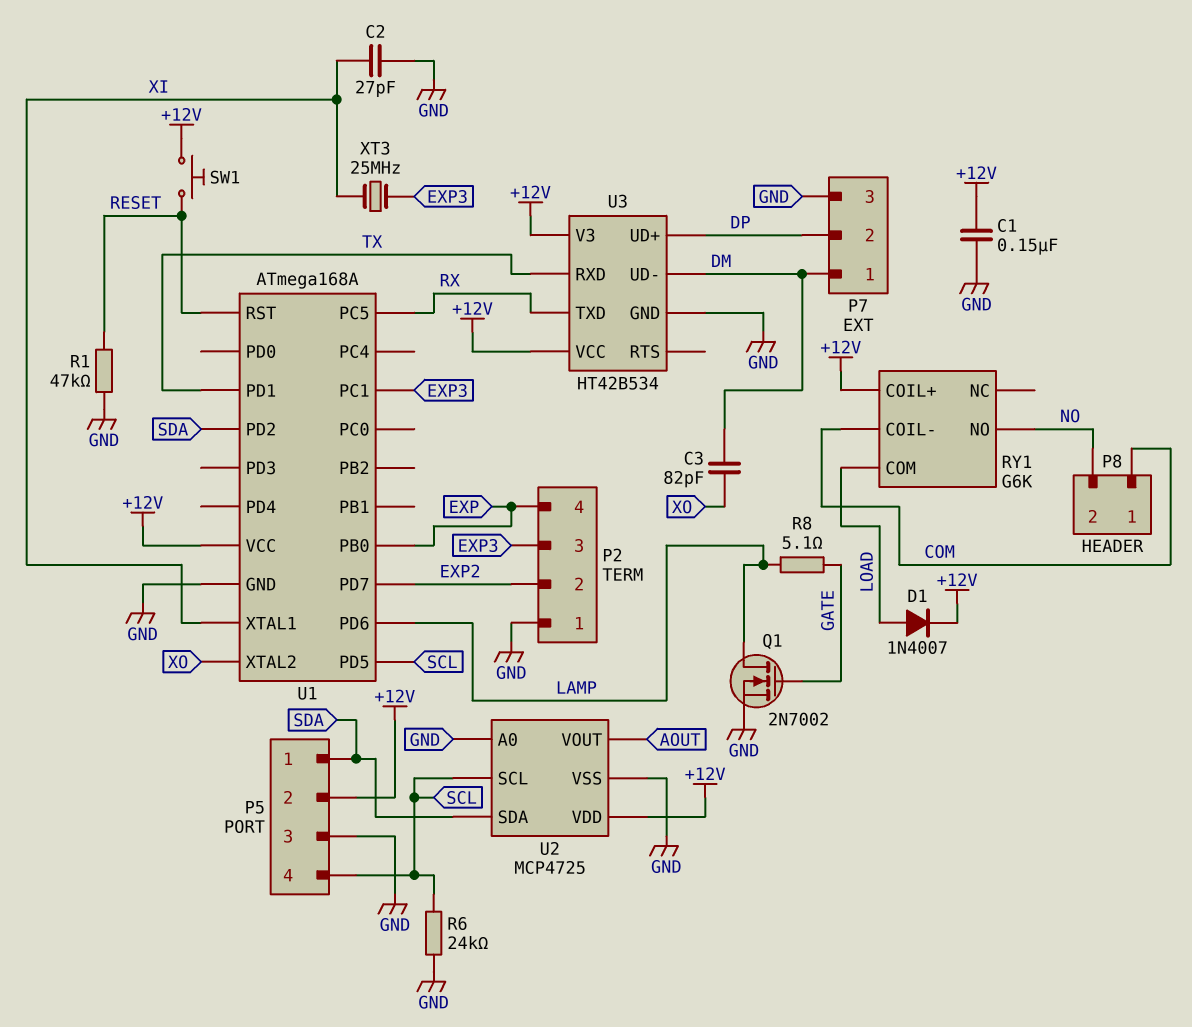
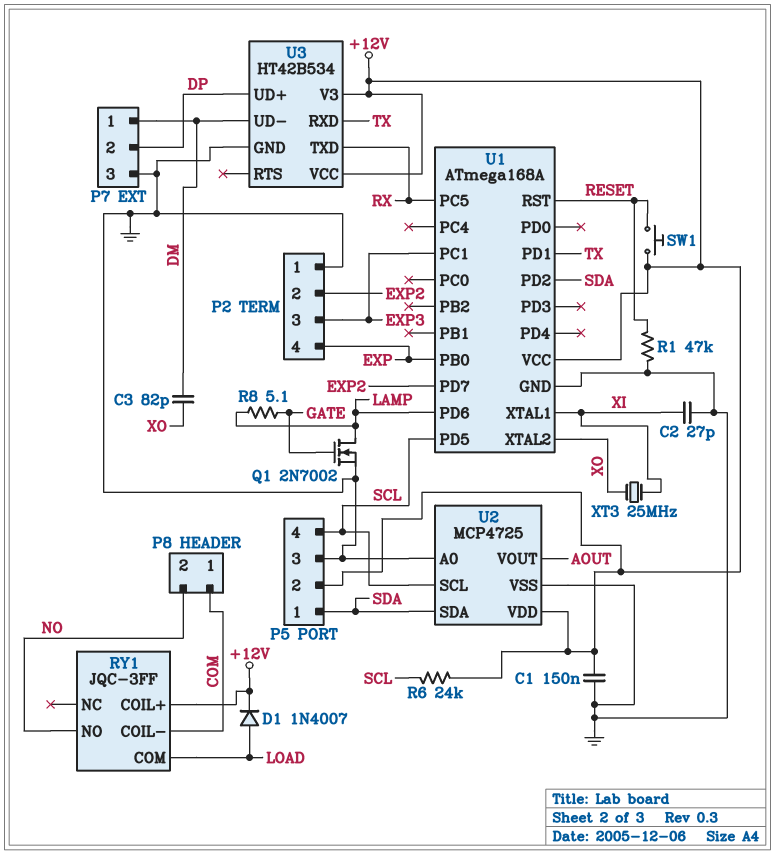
R6: 24k (GND, SCL) -> 24k (+12V, SCL)
RY1: G6K -> JQC-3FF
XT3: 25MHz (EXP3, XI) -> 25MHz (XI, XO)

